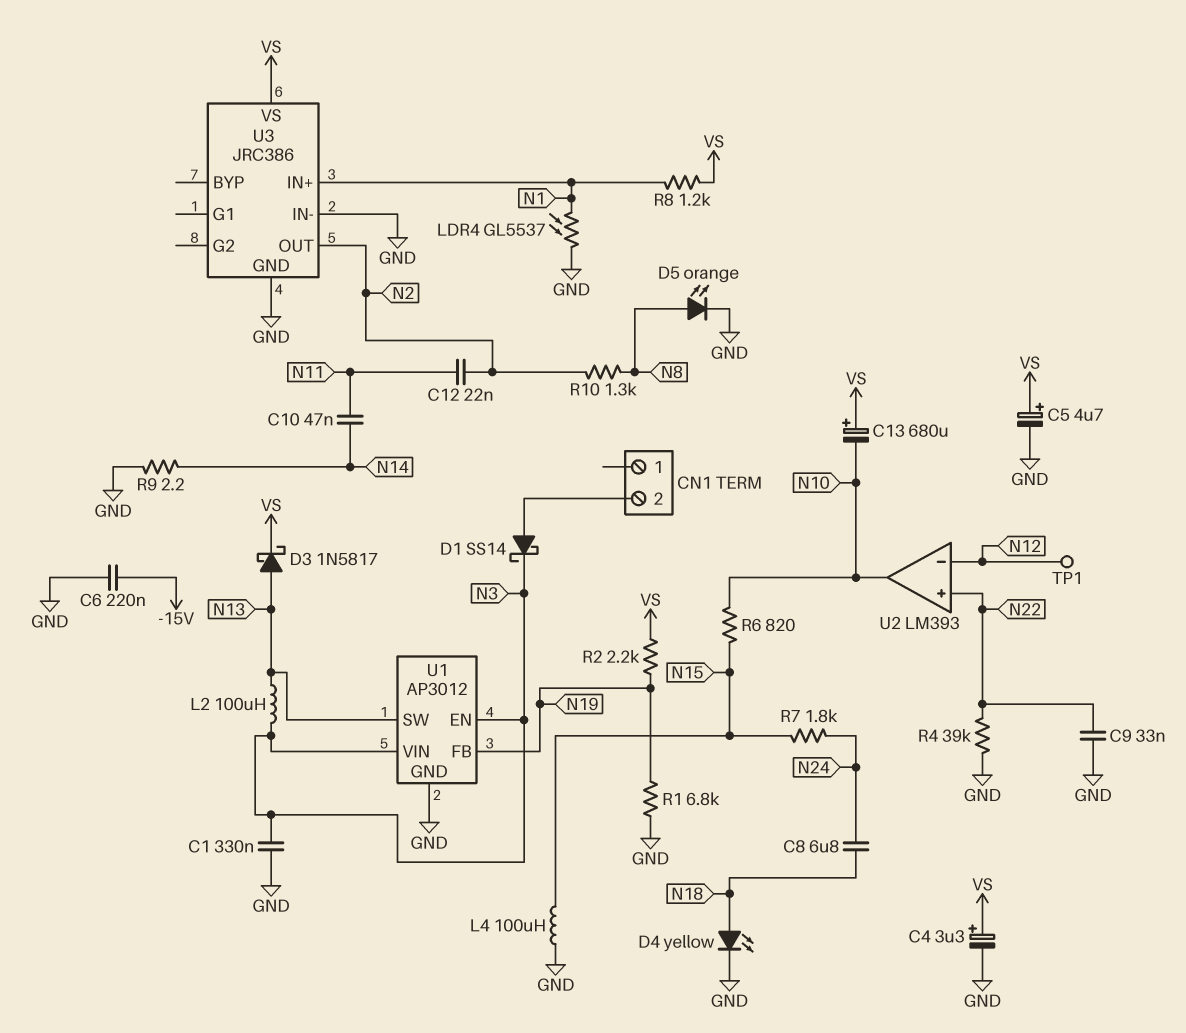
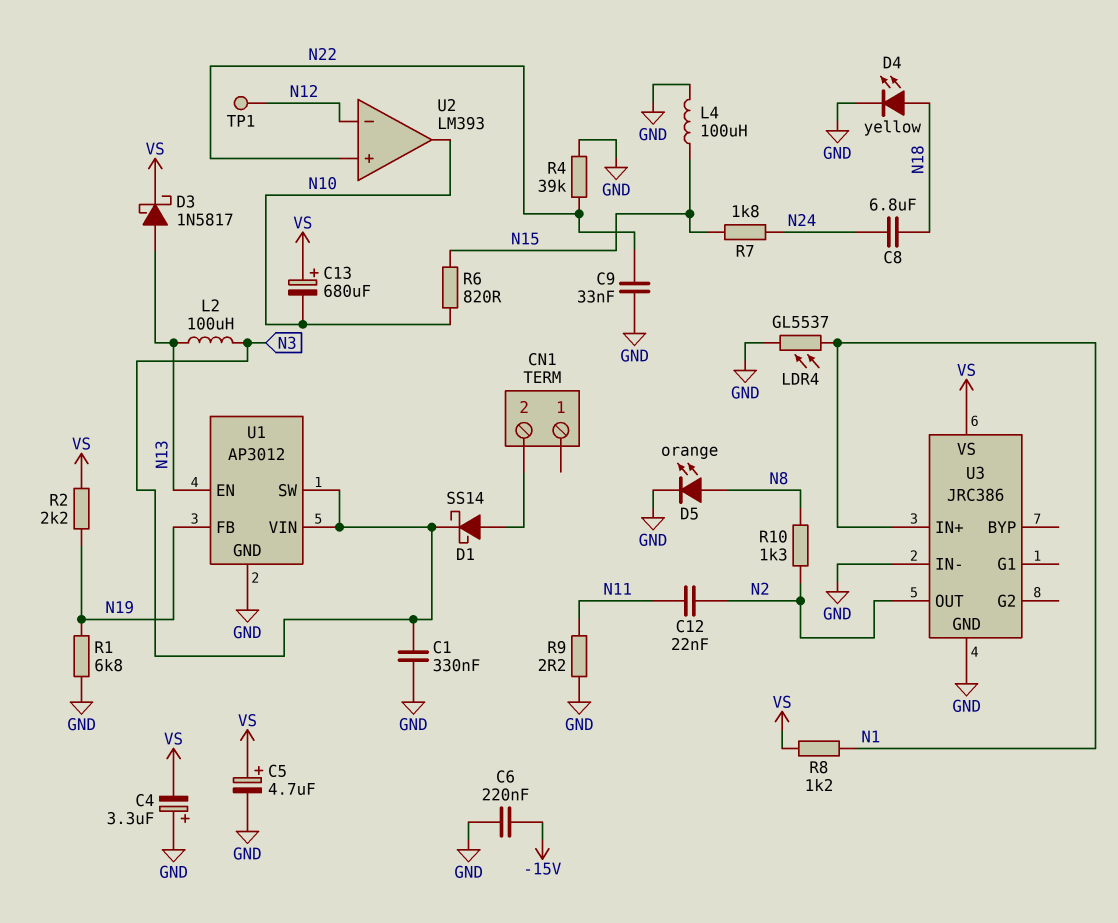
C4: 3.3uF (plus VS, minus GND) -> 3.3uF (plus GND, minus VS)
C10: 47nF (N11, N14) -> none
R9: 2.2 (GND, N14) -> 2.2 (GND, N11)
U1 pin EN: N3 -> N13
U1 pin SW: N13 -> N3

